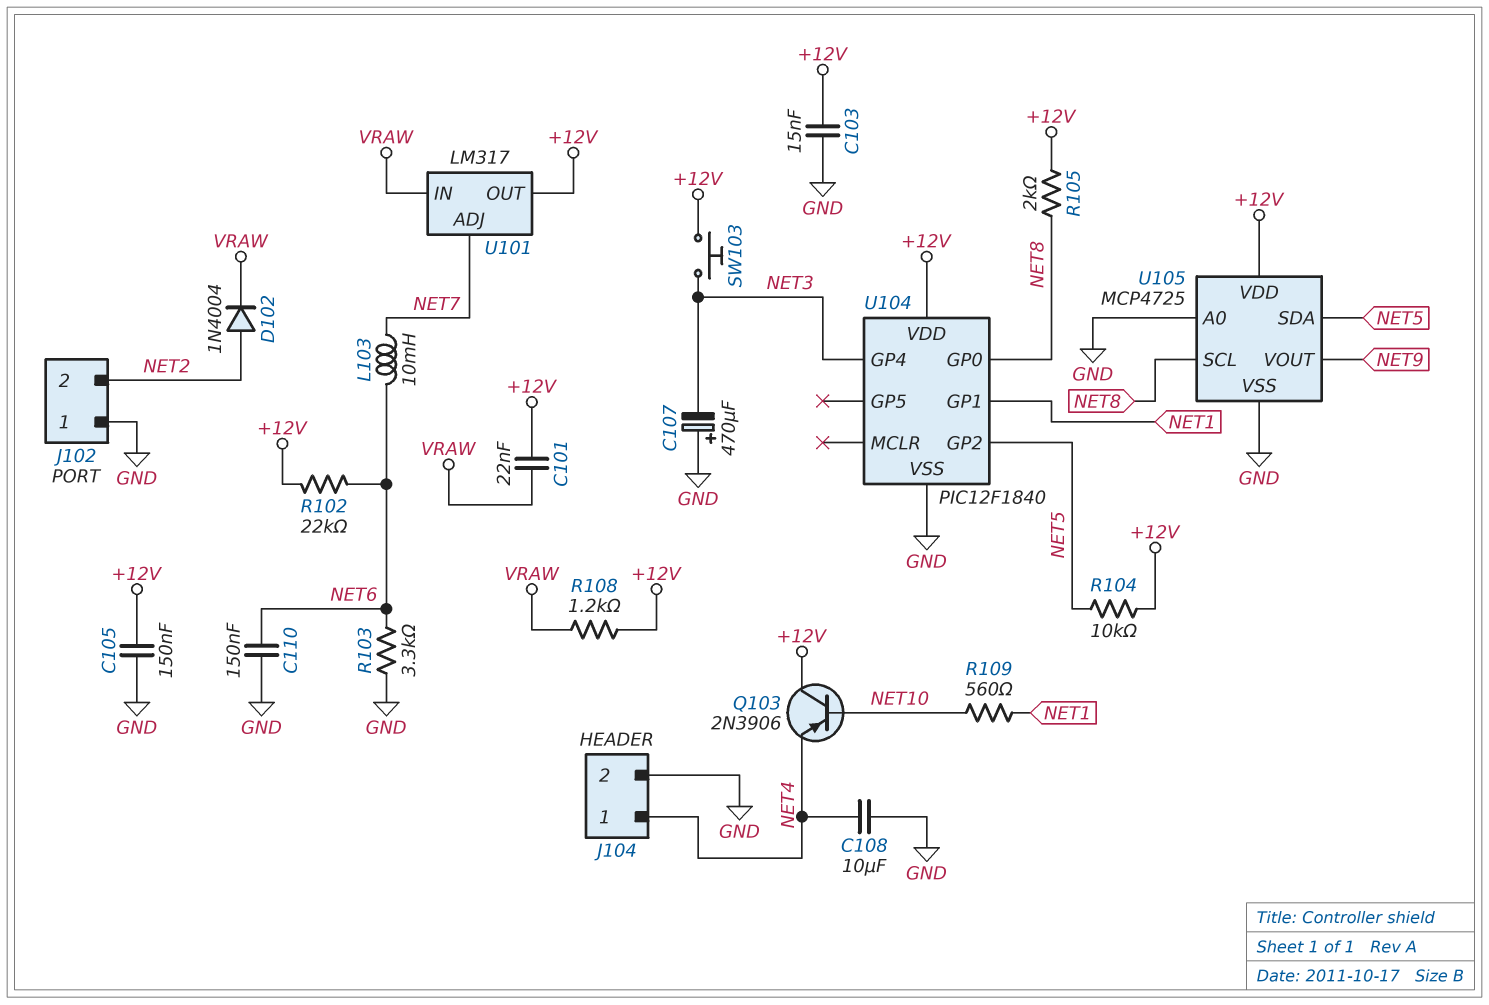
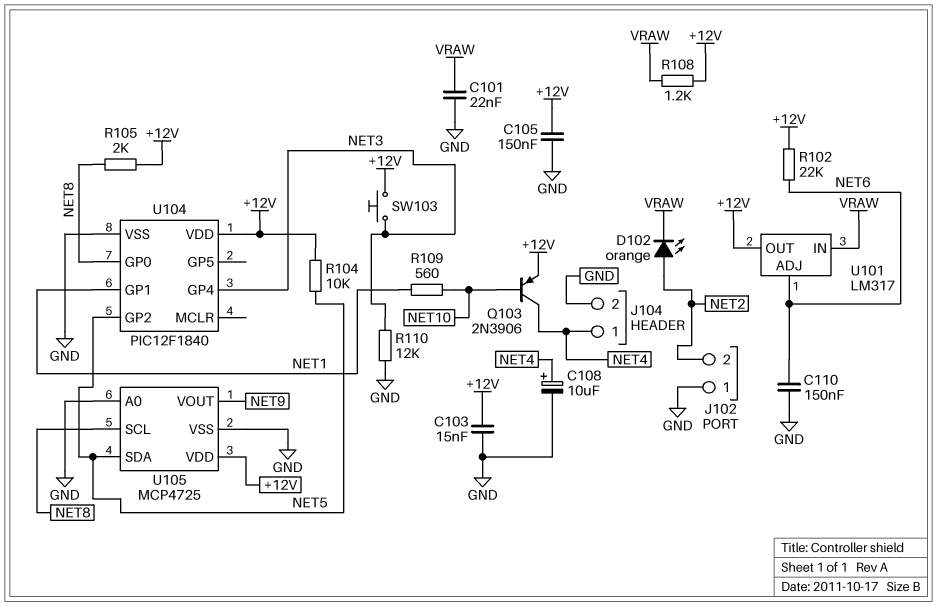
C101: 22nF (+12V, VRAW) -> 22nF (GND, VRAW)
C107: 470uF (plus GND, minus NET3) -> none
C108: 10uF (GND, NET4) -> 10uF (plus NET4, minus GND)
D102: diode 1N4004 (A NET2, K VRAW) -> LED orange (A NET2, K VRAW)
L103: 10mH (NET6, NET7) -> none
Q103: PNP 2N3906 (B NET10, C +12V, E NET4) -> PNP 2N3906 (B NET10, C NET4, E +12V)
R103: 3.3k (GND, NET6) -> none
R110: none -> 12k (GND, NET3)
U101 pin ADJ: NET7 -> NET6

